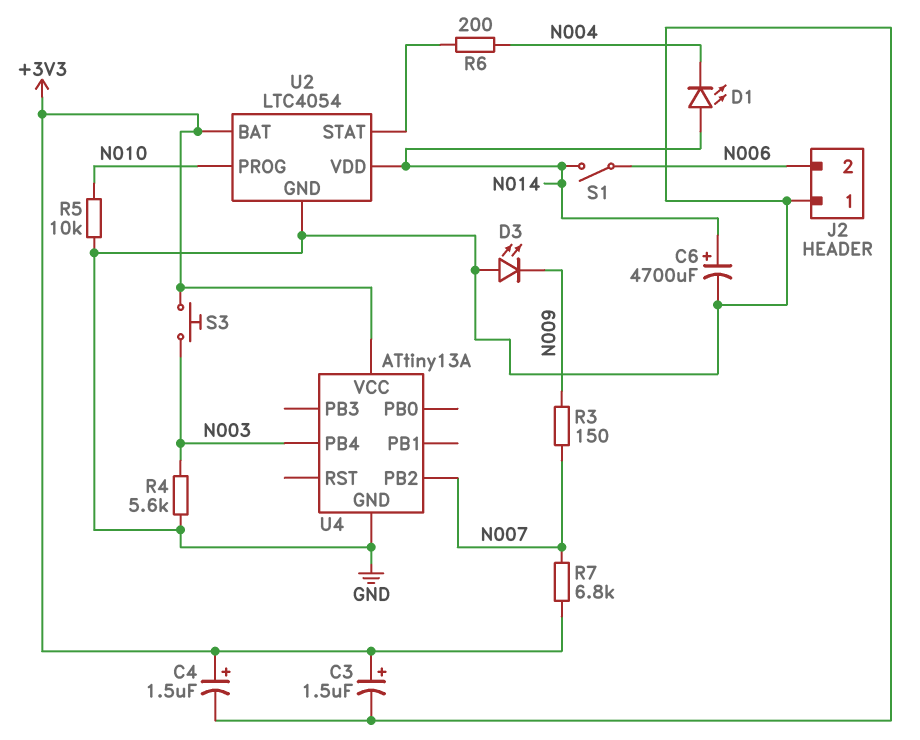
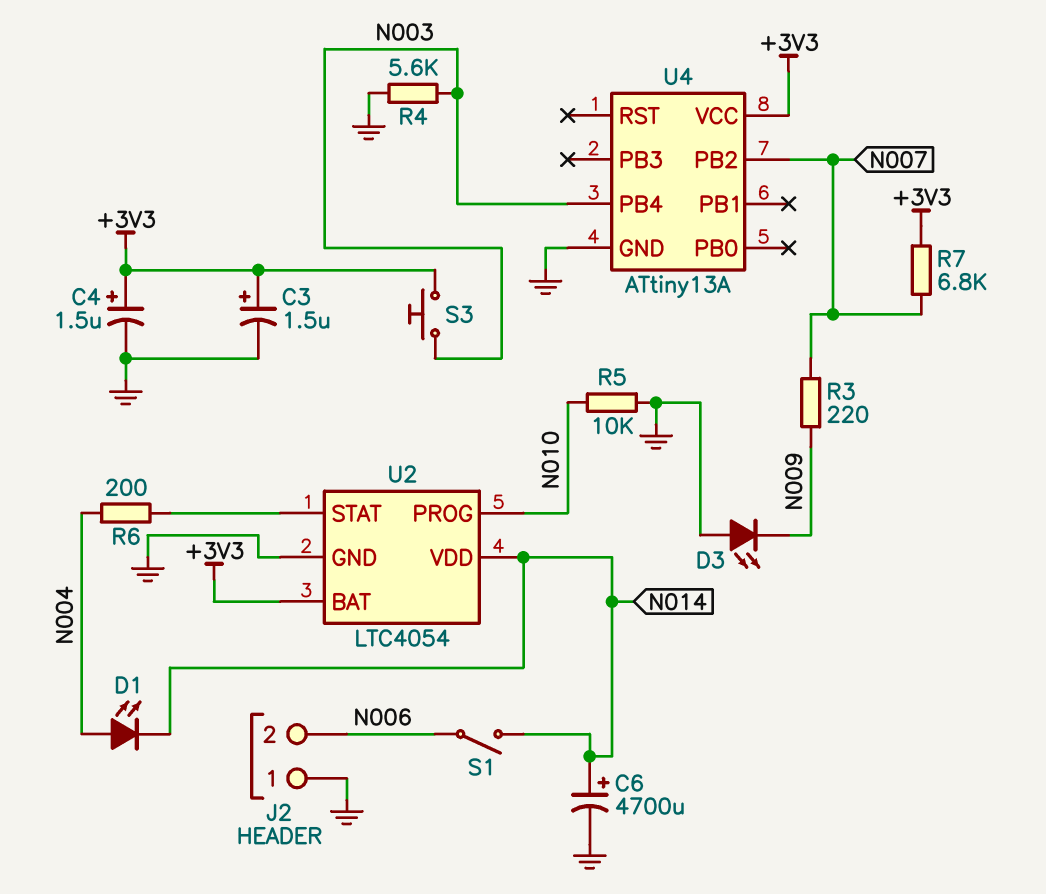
D1: LED (A N014, K N004) -> LED (A N004, K N014)
R3: 150 (N007, N009) -> 220 (N007, N009)

